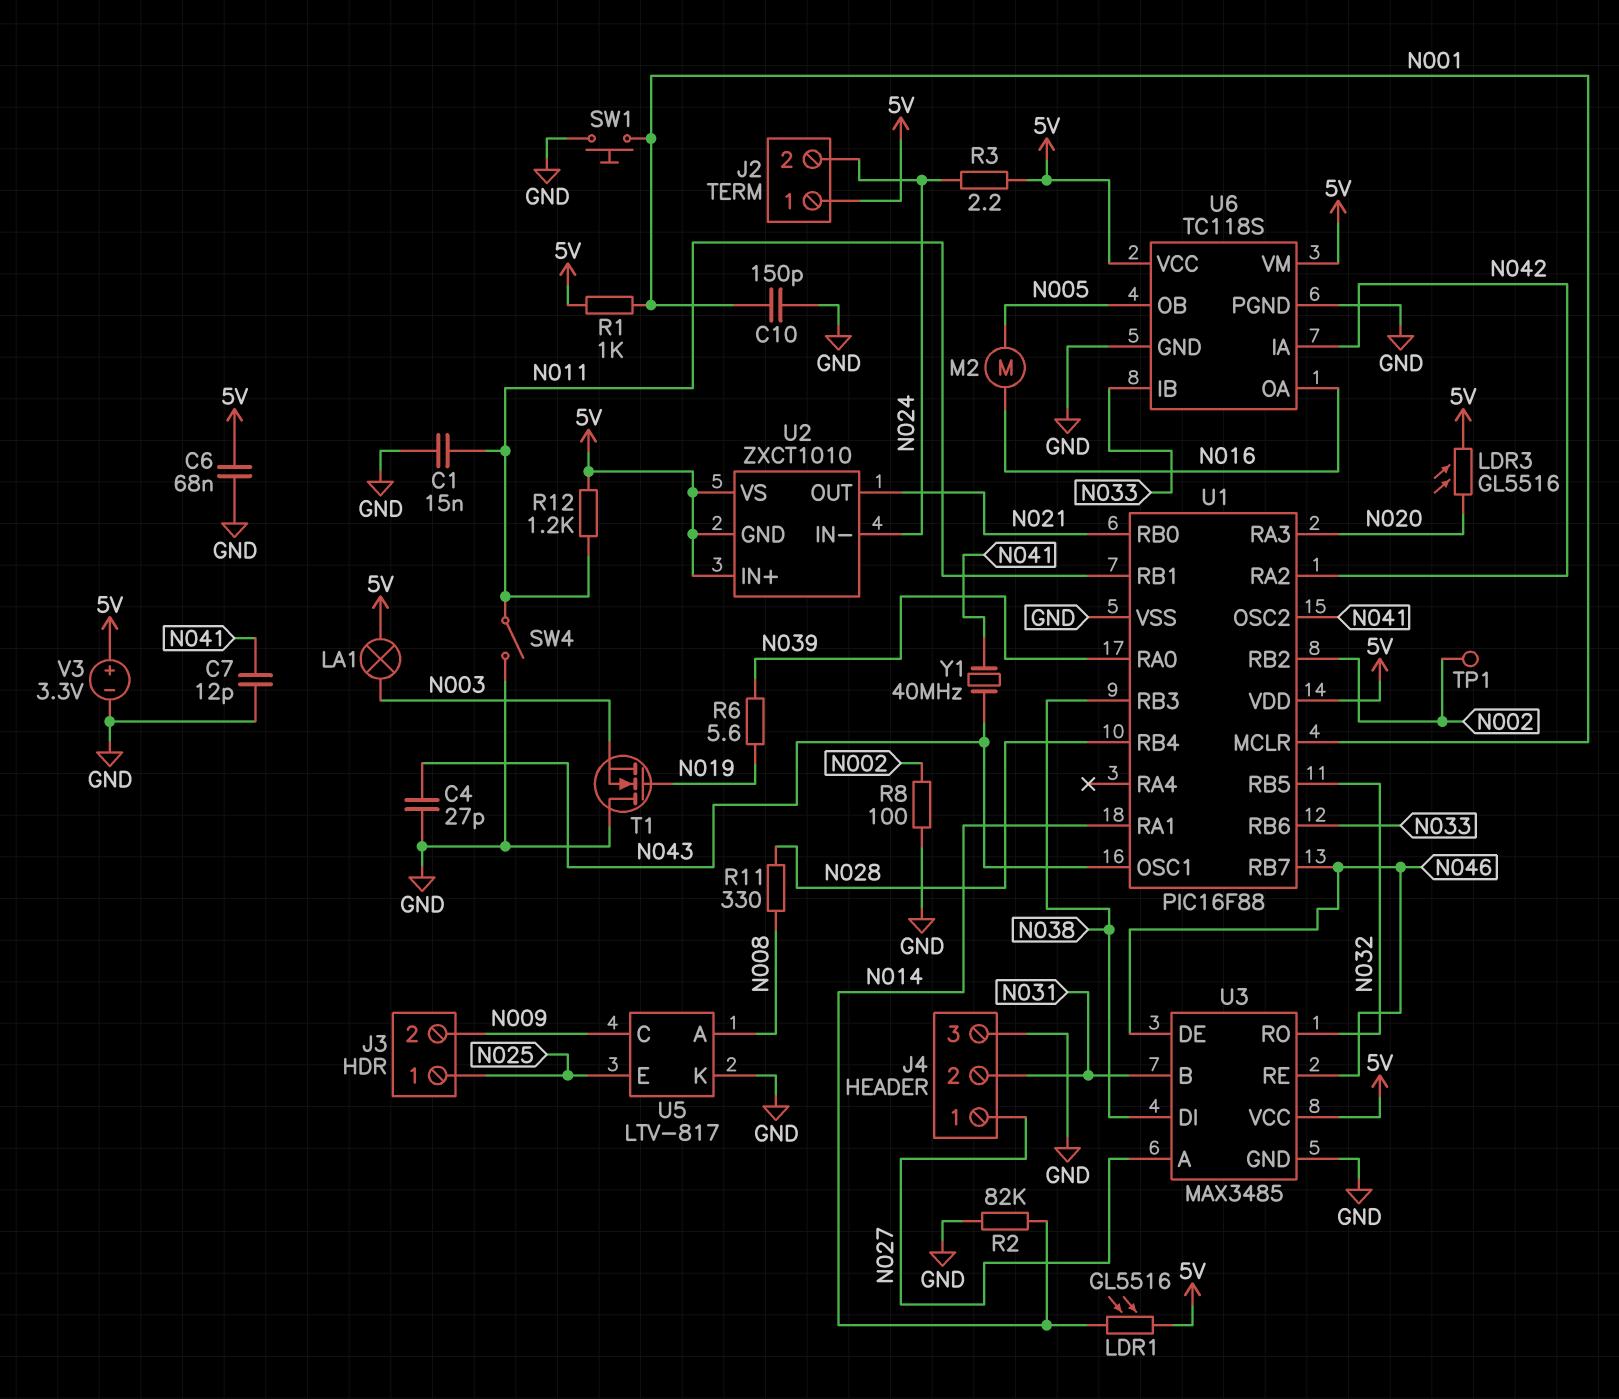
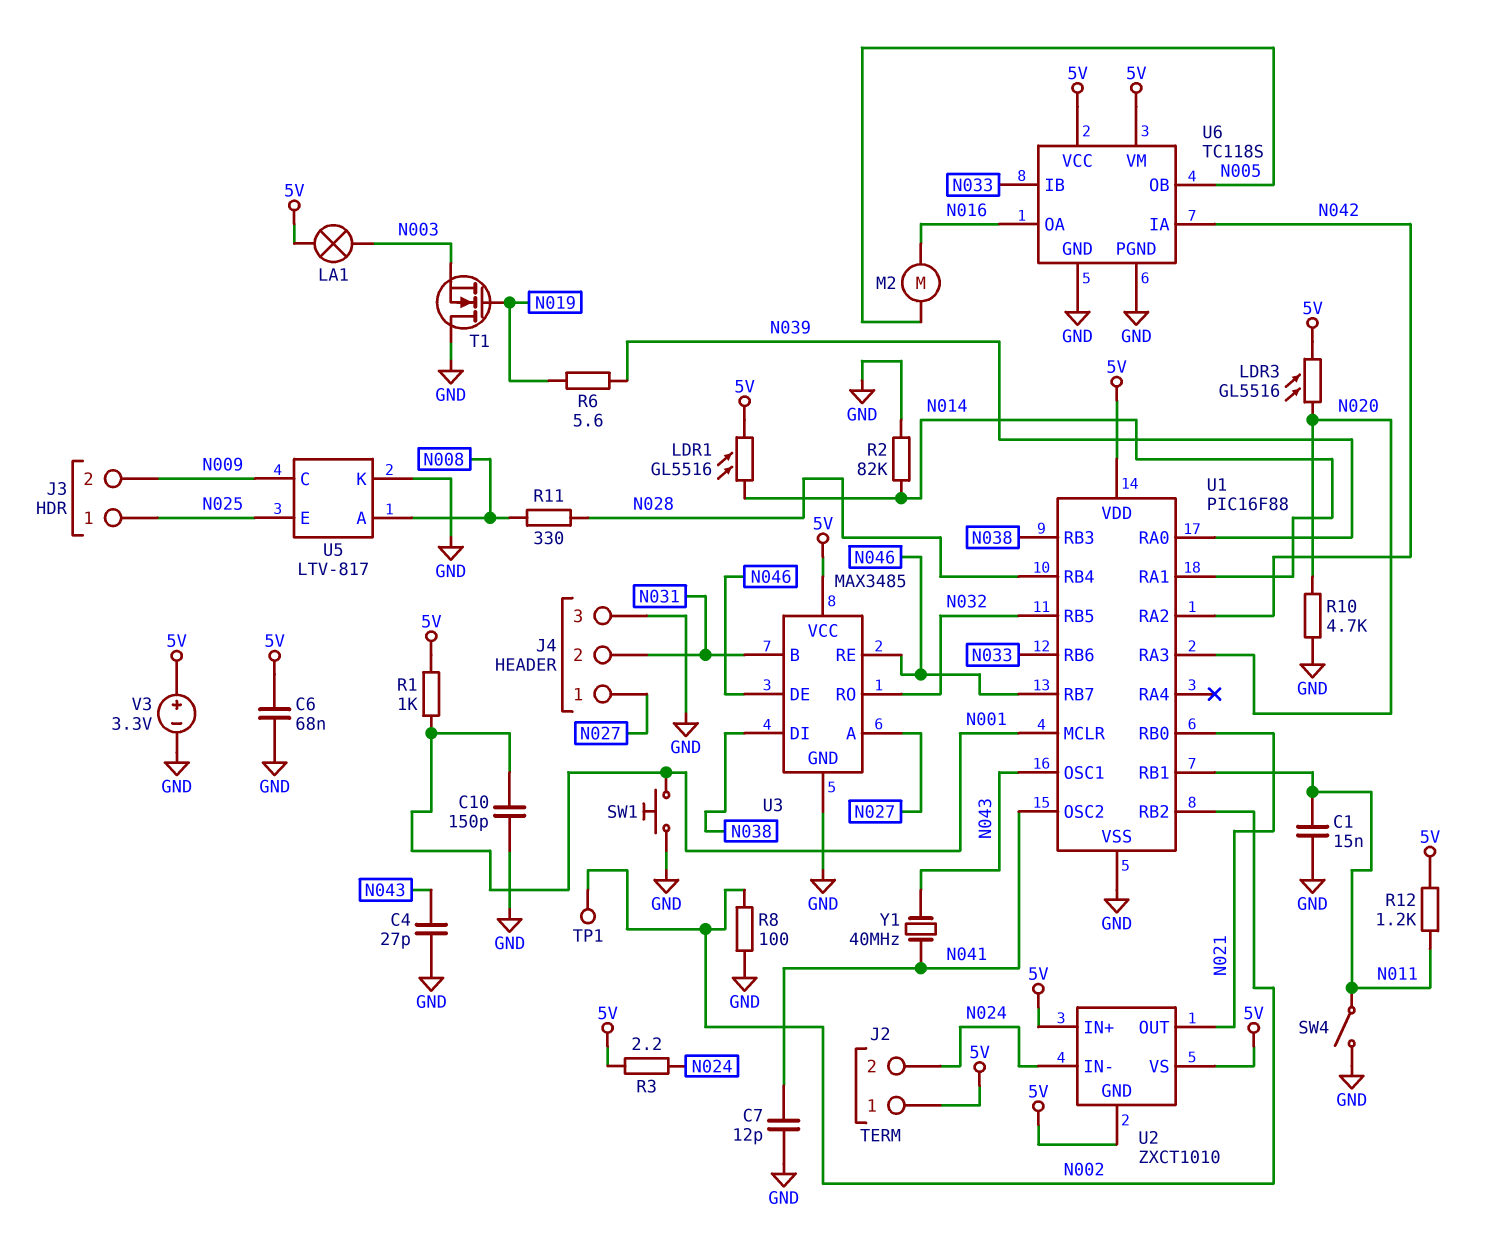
R10: none -> 4.7k (GND, N020)

